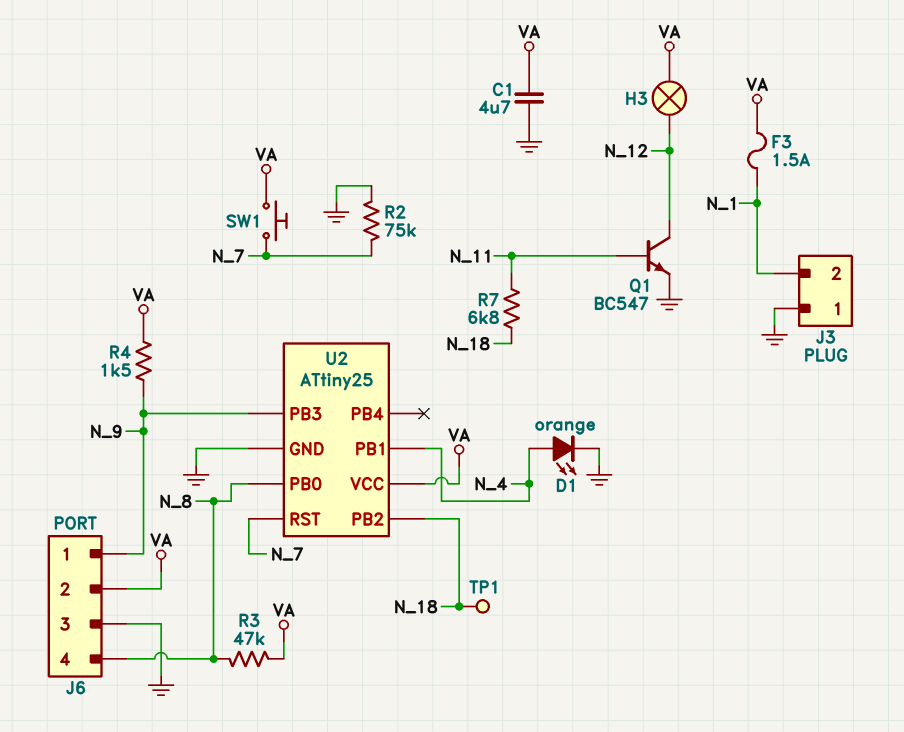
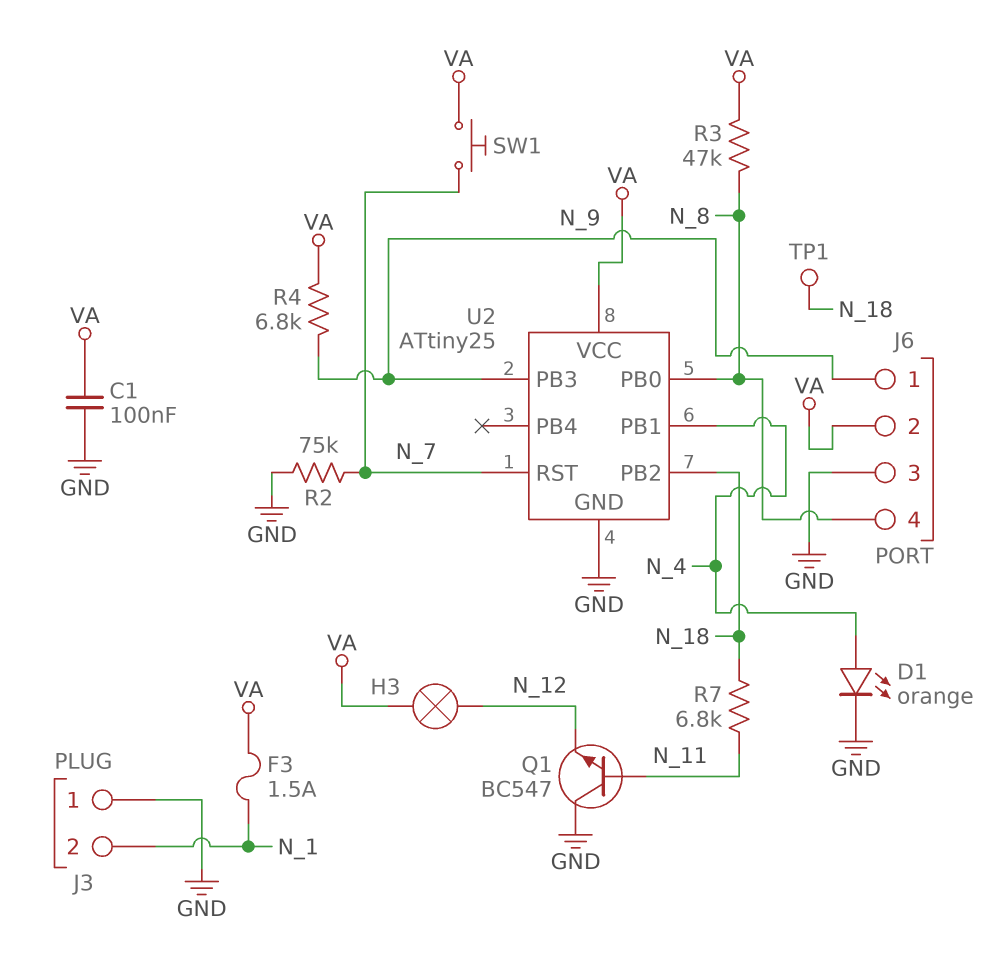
C1: 4.7uF (GND, VA) -> 100nF (GND, VA)
Q1: NPN BC547 (B N_11, C N_12, E GND) -> NPN BC547 (B N_11, C GND, E N_12)
R4: 1.5k (N_9, VA) -> 6.8k (N_9, VA)

